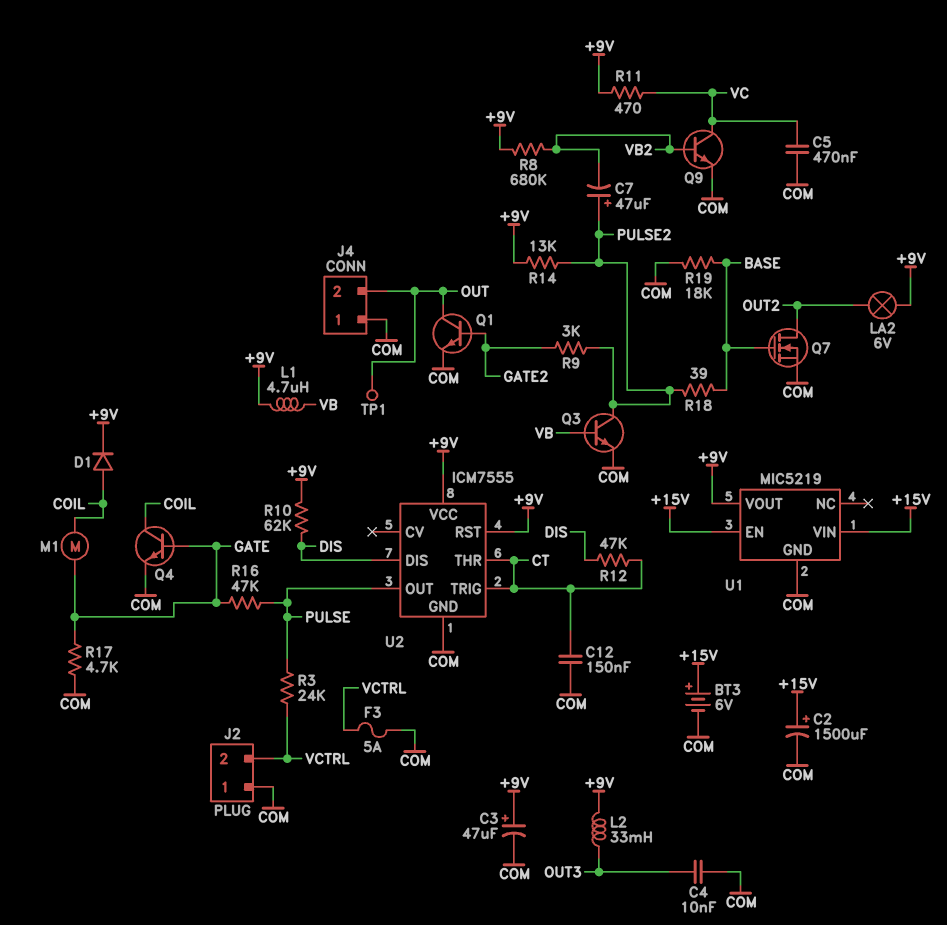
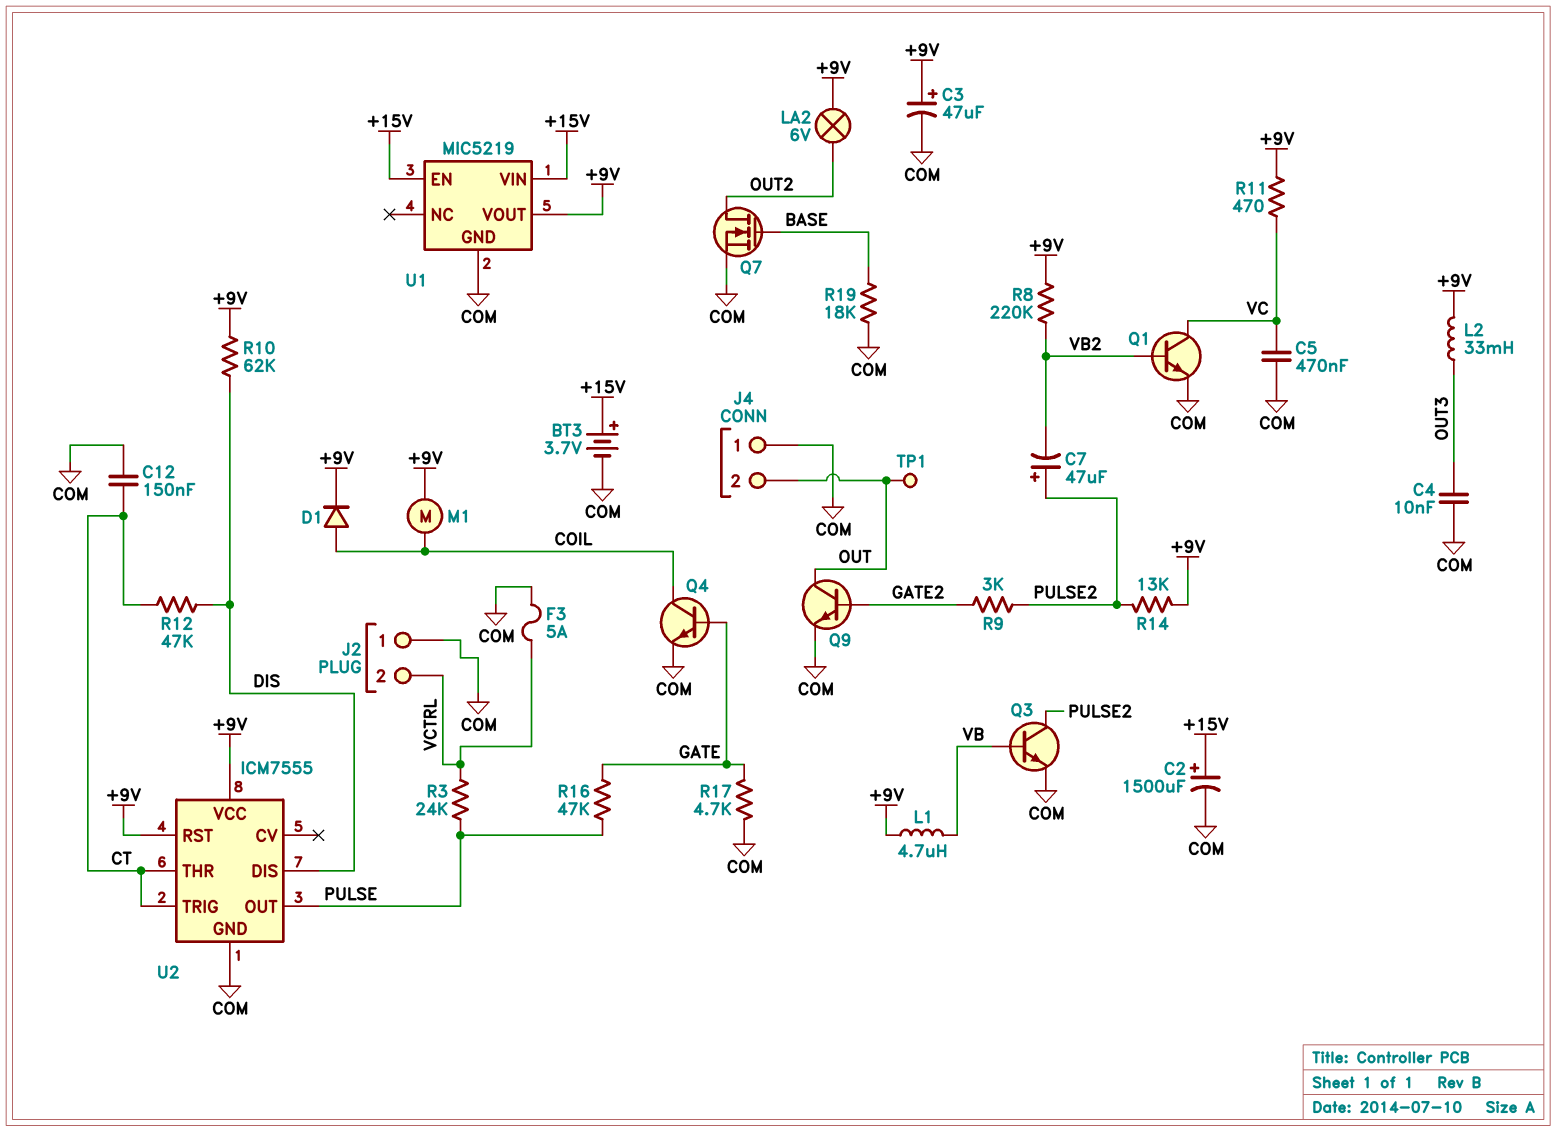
BT3: 6V (plus +15V, minus COM) -> 3.7V (plus +15V, minus COM)
M1: motor (COIL, GATE) -> motor (+9V, COIL)
Q1: NPN (B GATE2, C OUT, E COM) -> NPN (B VB2, C VC, E COM)
Q9: NPN (B VB2, C VC, E COM) -> NPN (B GATE2, C OUT, E COM)
R8: 680k (+9V, VB2) -> 220k (+9V, VB2)
R18: 39 (BASE, PULSE2) -> none

